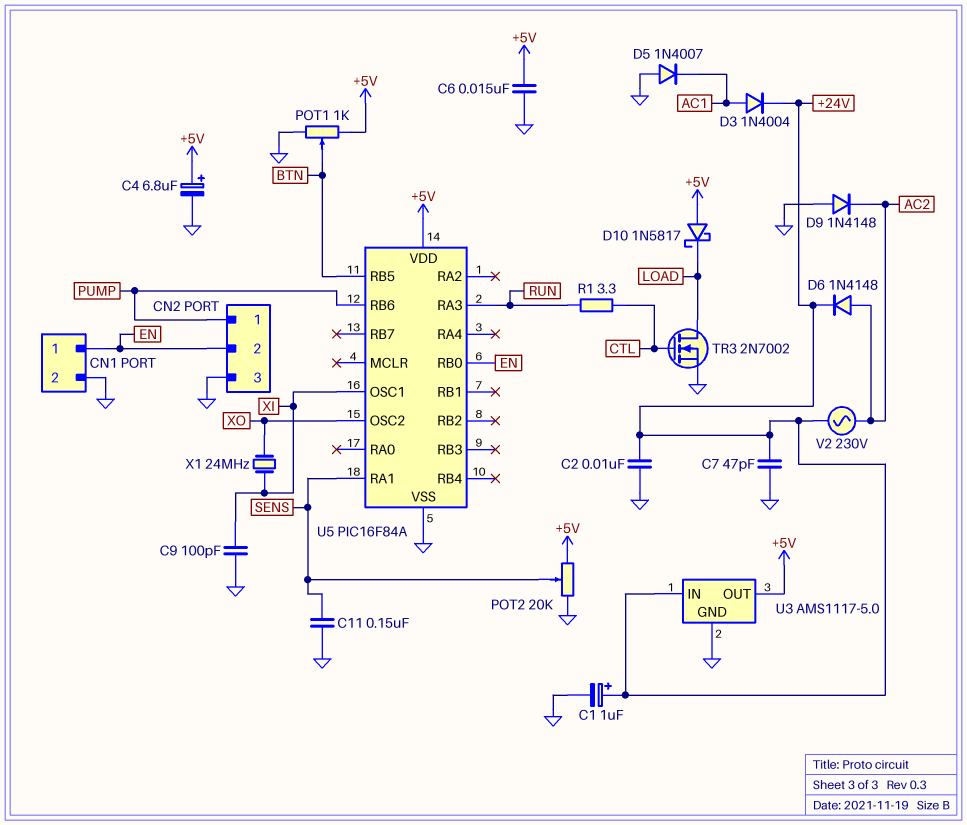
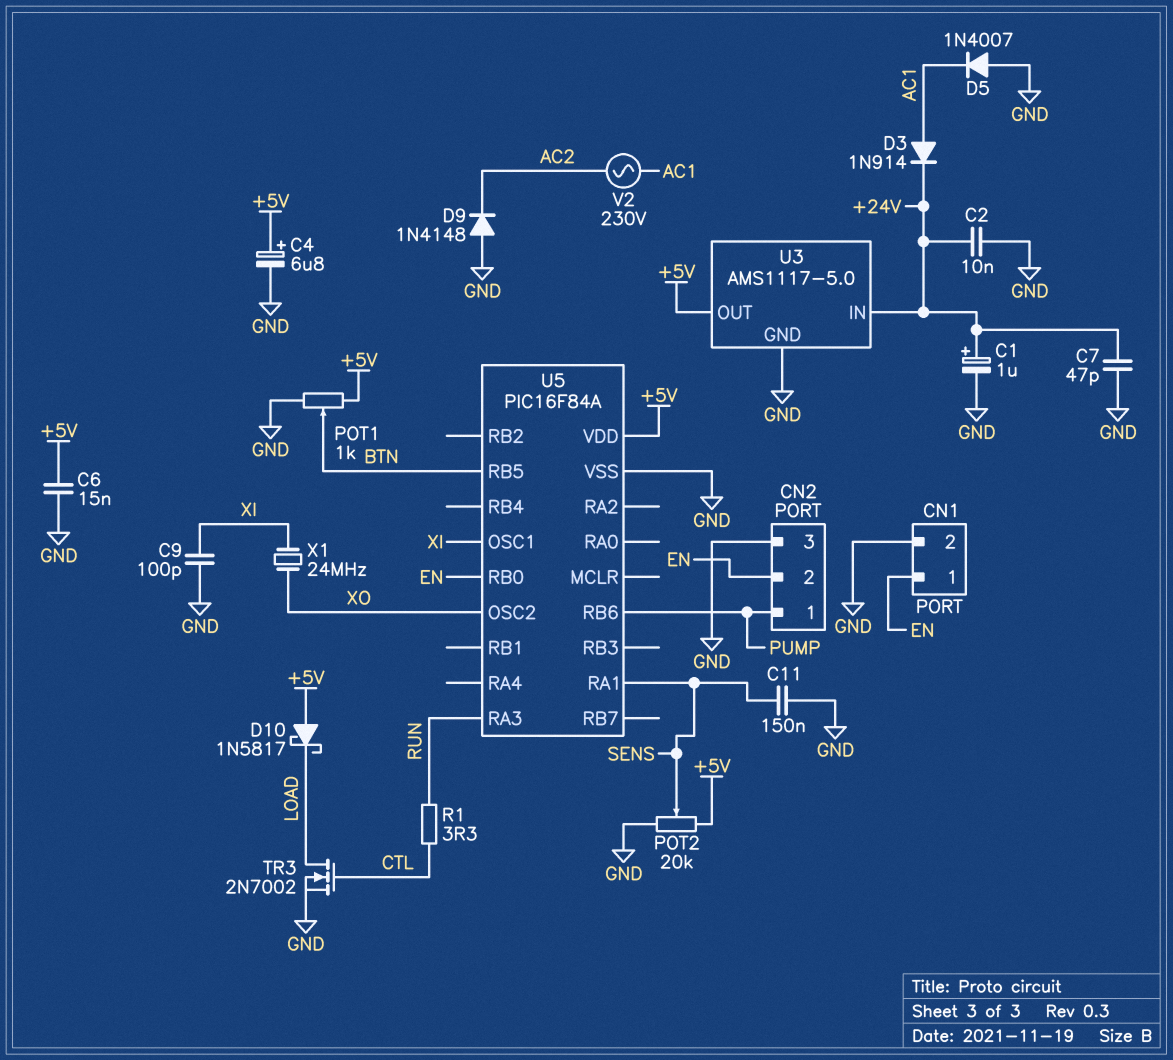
D3: diode 1N4004 (A AC1, K +24V) -> diode 1N914 (A AC1, K +24V)
D6: diode 1N4148 (A AC2, K +24V) -> none
V2: AC 230V (+24V, AC2) -> AC 230V (AC1, AC2)

